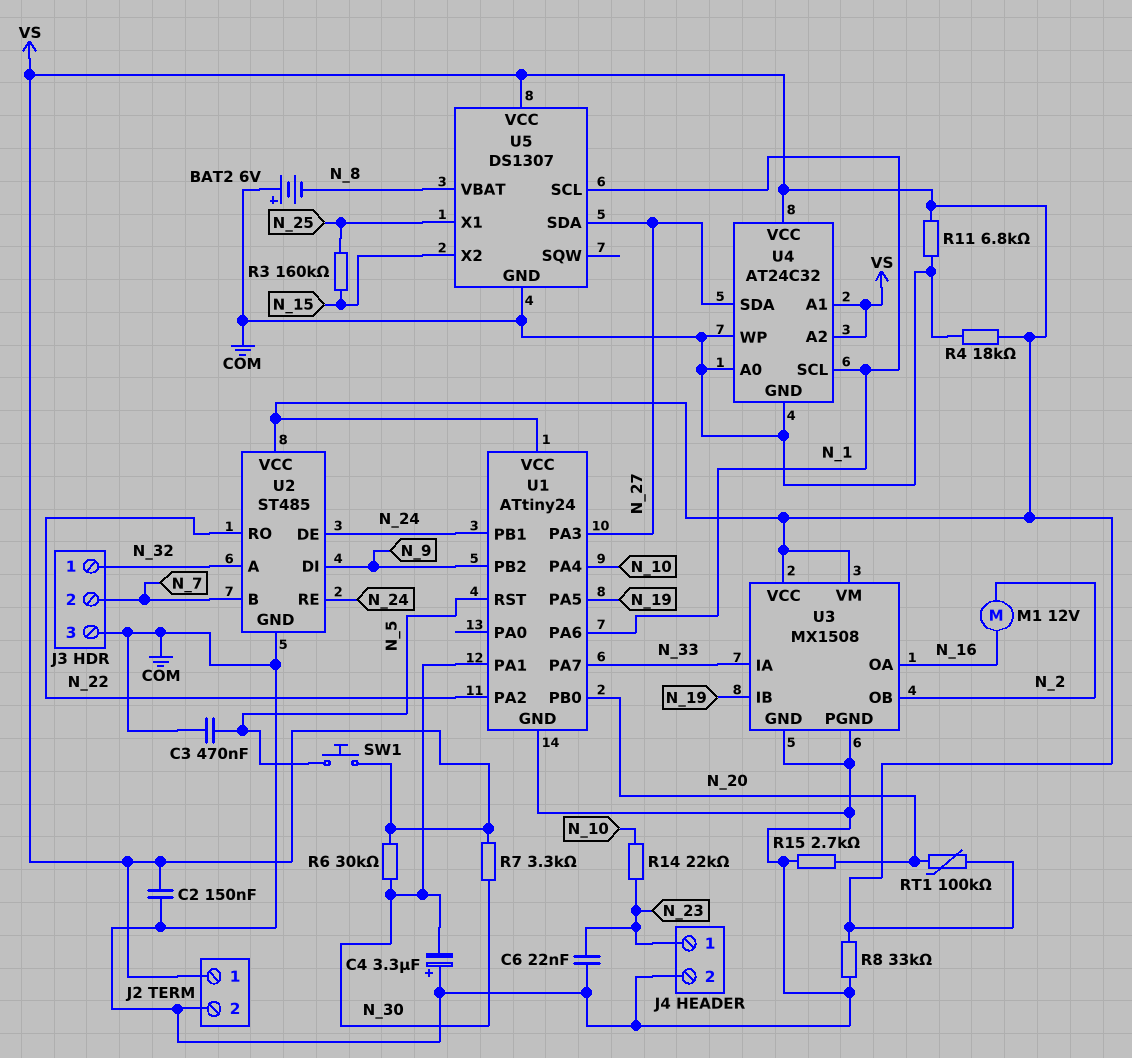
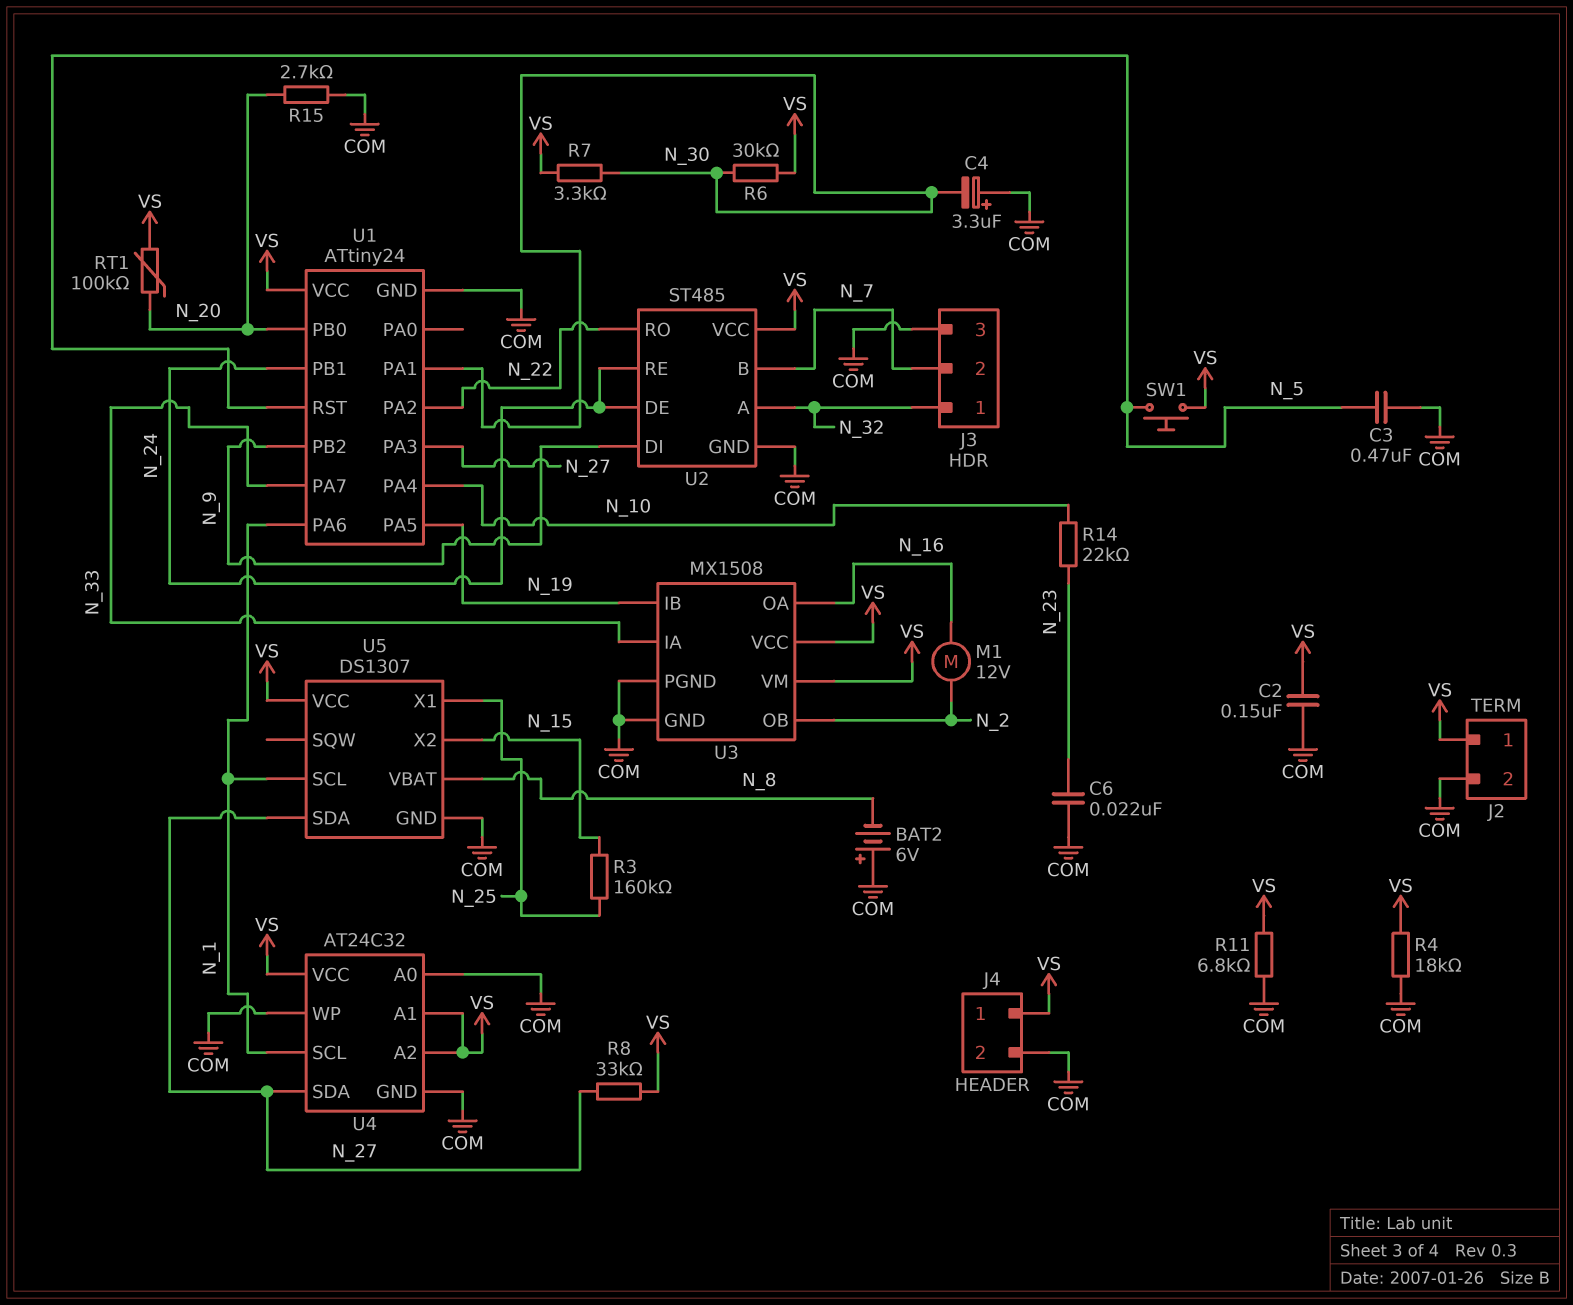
J4 pin 1: N_23 -> VS
R8: 33k (COM, VS) -> 33k (N_27, VS)

